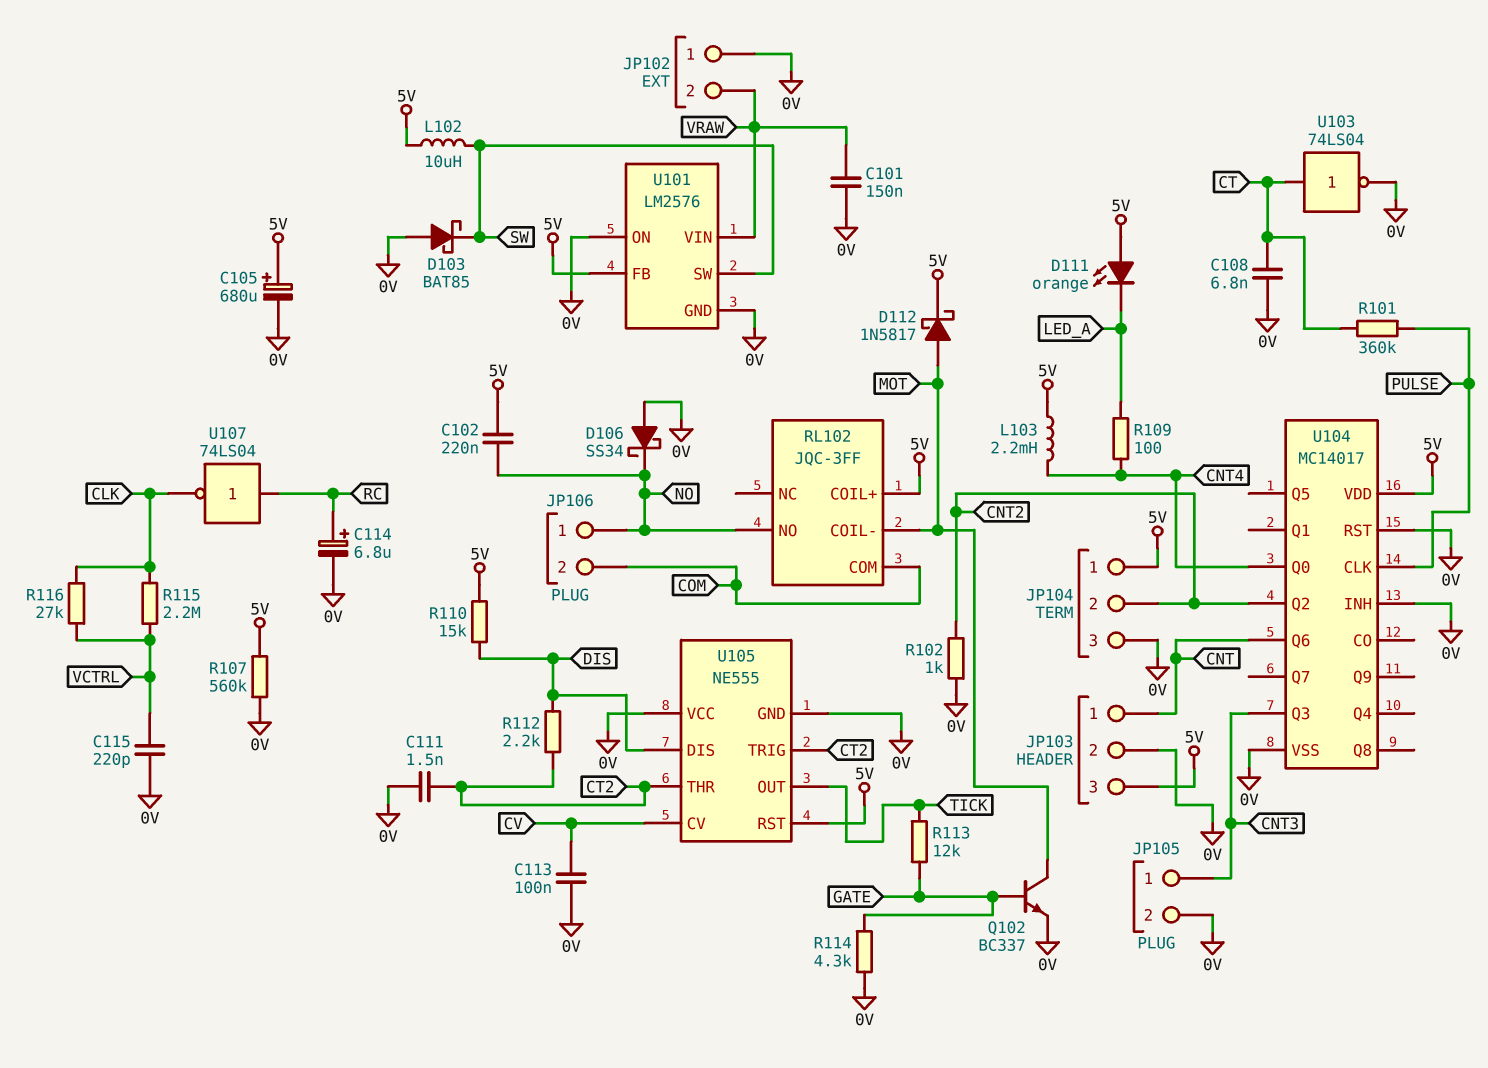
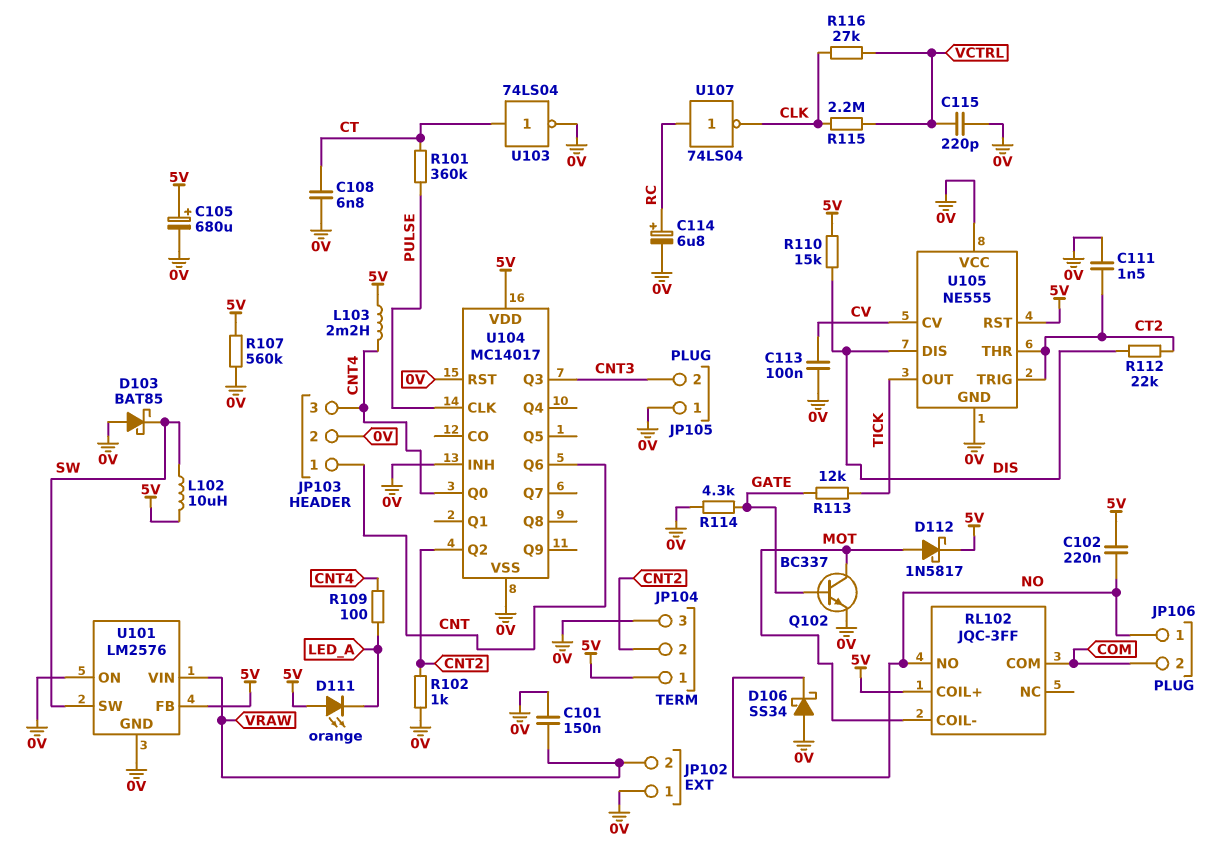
JP103 pin 3: 5V -> CNT4
JP105 pin 1: CNT3 -> 0V
JP105 pin 2: 0V -> CNT3
R112: 2.2k (CT2, DIS) -> 22k (CT2, DIS)

